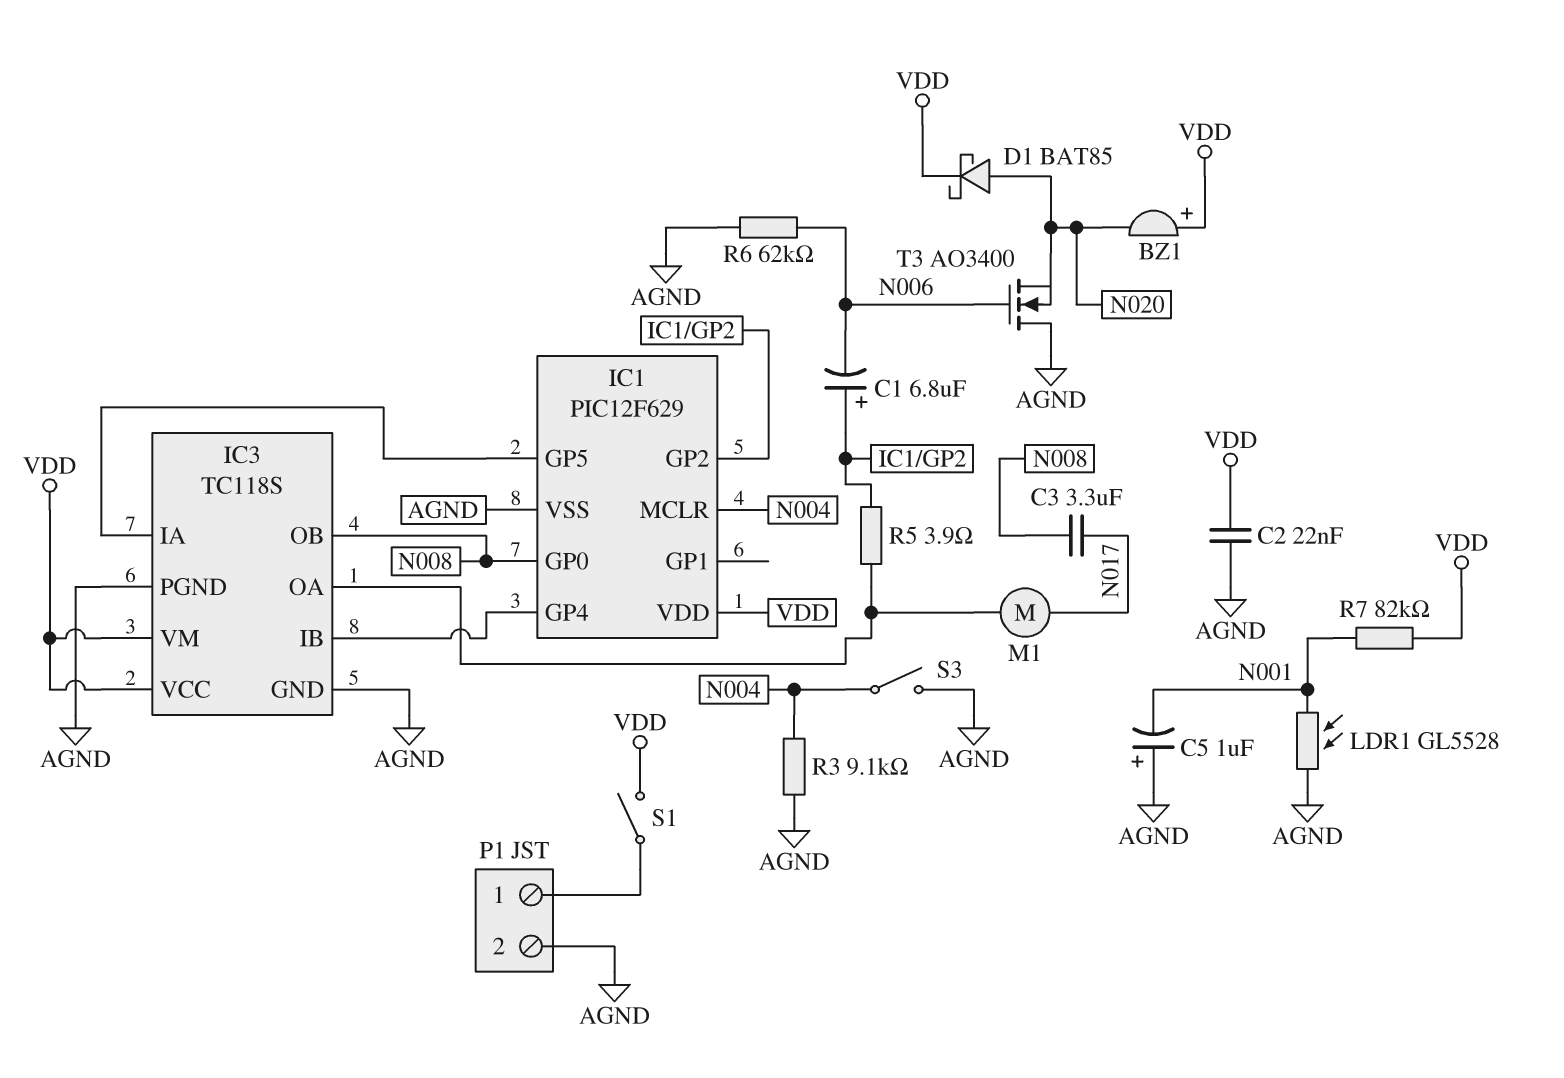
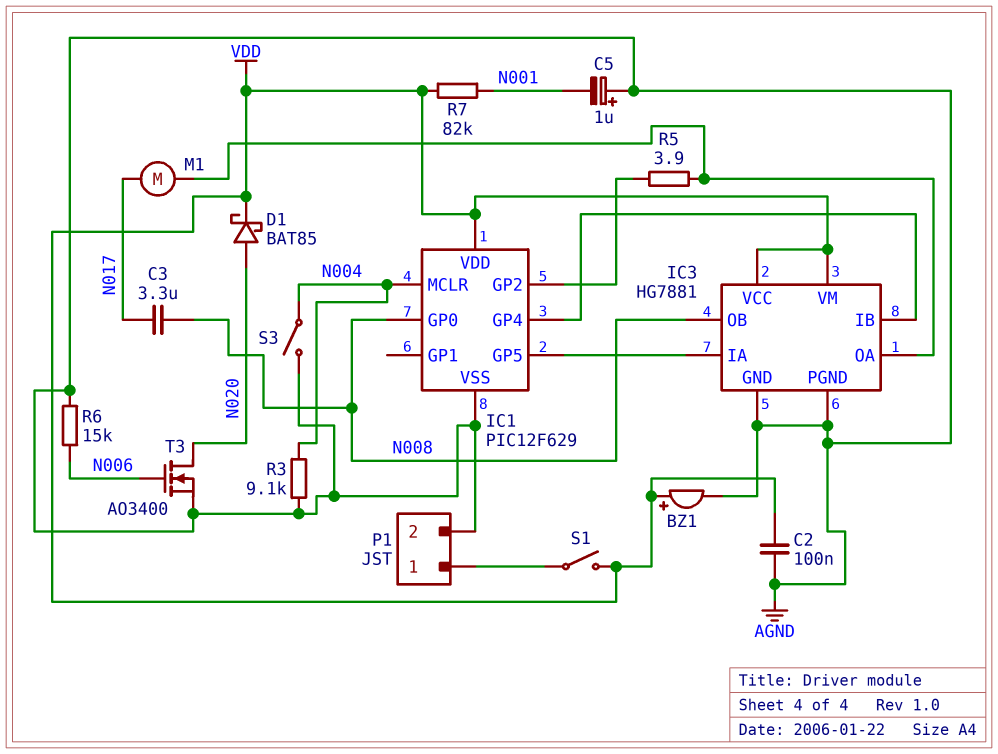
BZ1: buzzer (plus VDD, minus N020) -> buzzer (plus VDD, minus AGND)
C1: 6.8uF (plus IC1/GP2, minus N006) -> none
C2: 22nF (AGND, VDD) -> 100nF (AGND, VDD)
IC3: TC118S -> HG7881
LDR1: GL5528 (AGND, N001) -> none
R6: 62k (AGND, N006) -> 15k (AGND, N006)
T3: NMOS AO3400 (G N006, D AGND, S N020) -> NMOS AO3400 (G N006, D N020, S AGND)

